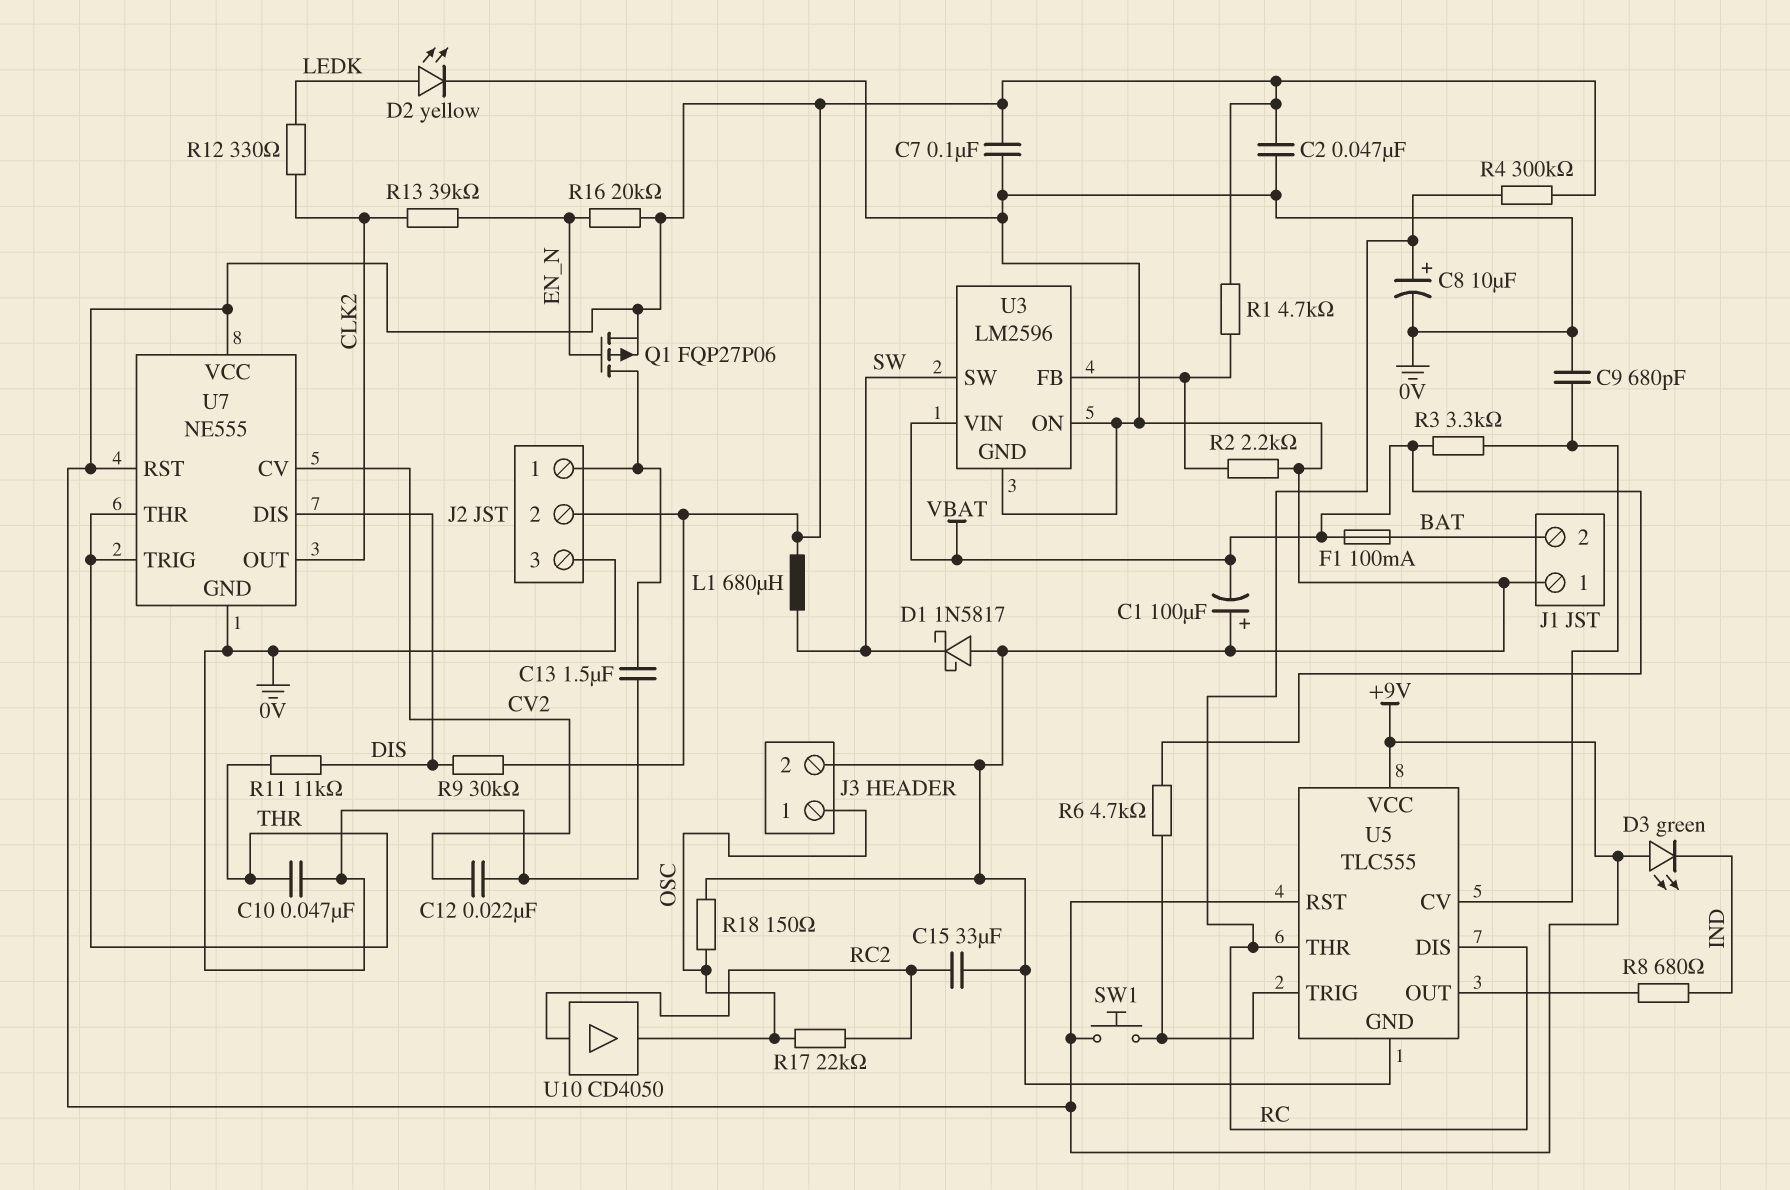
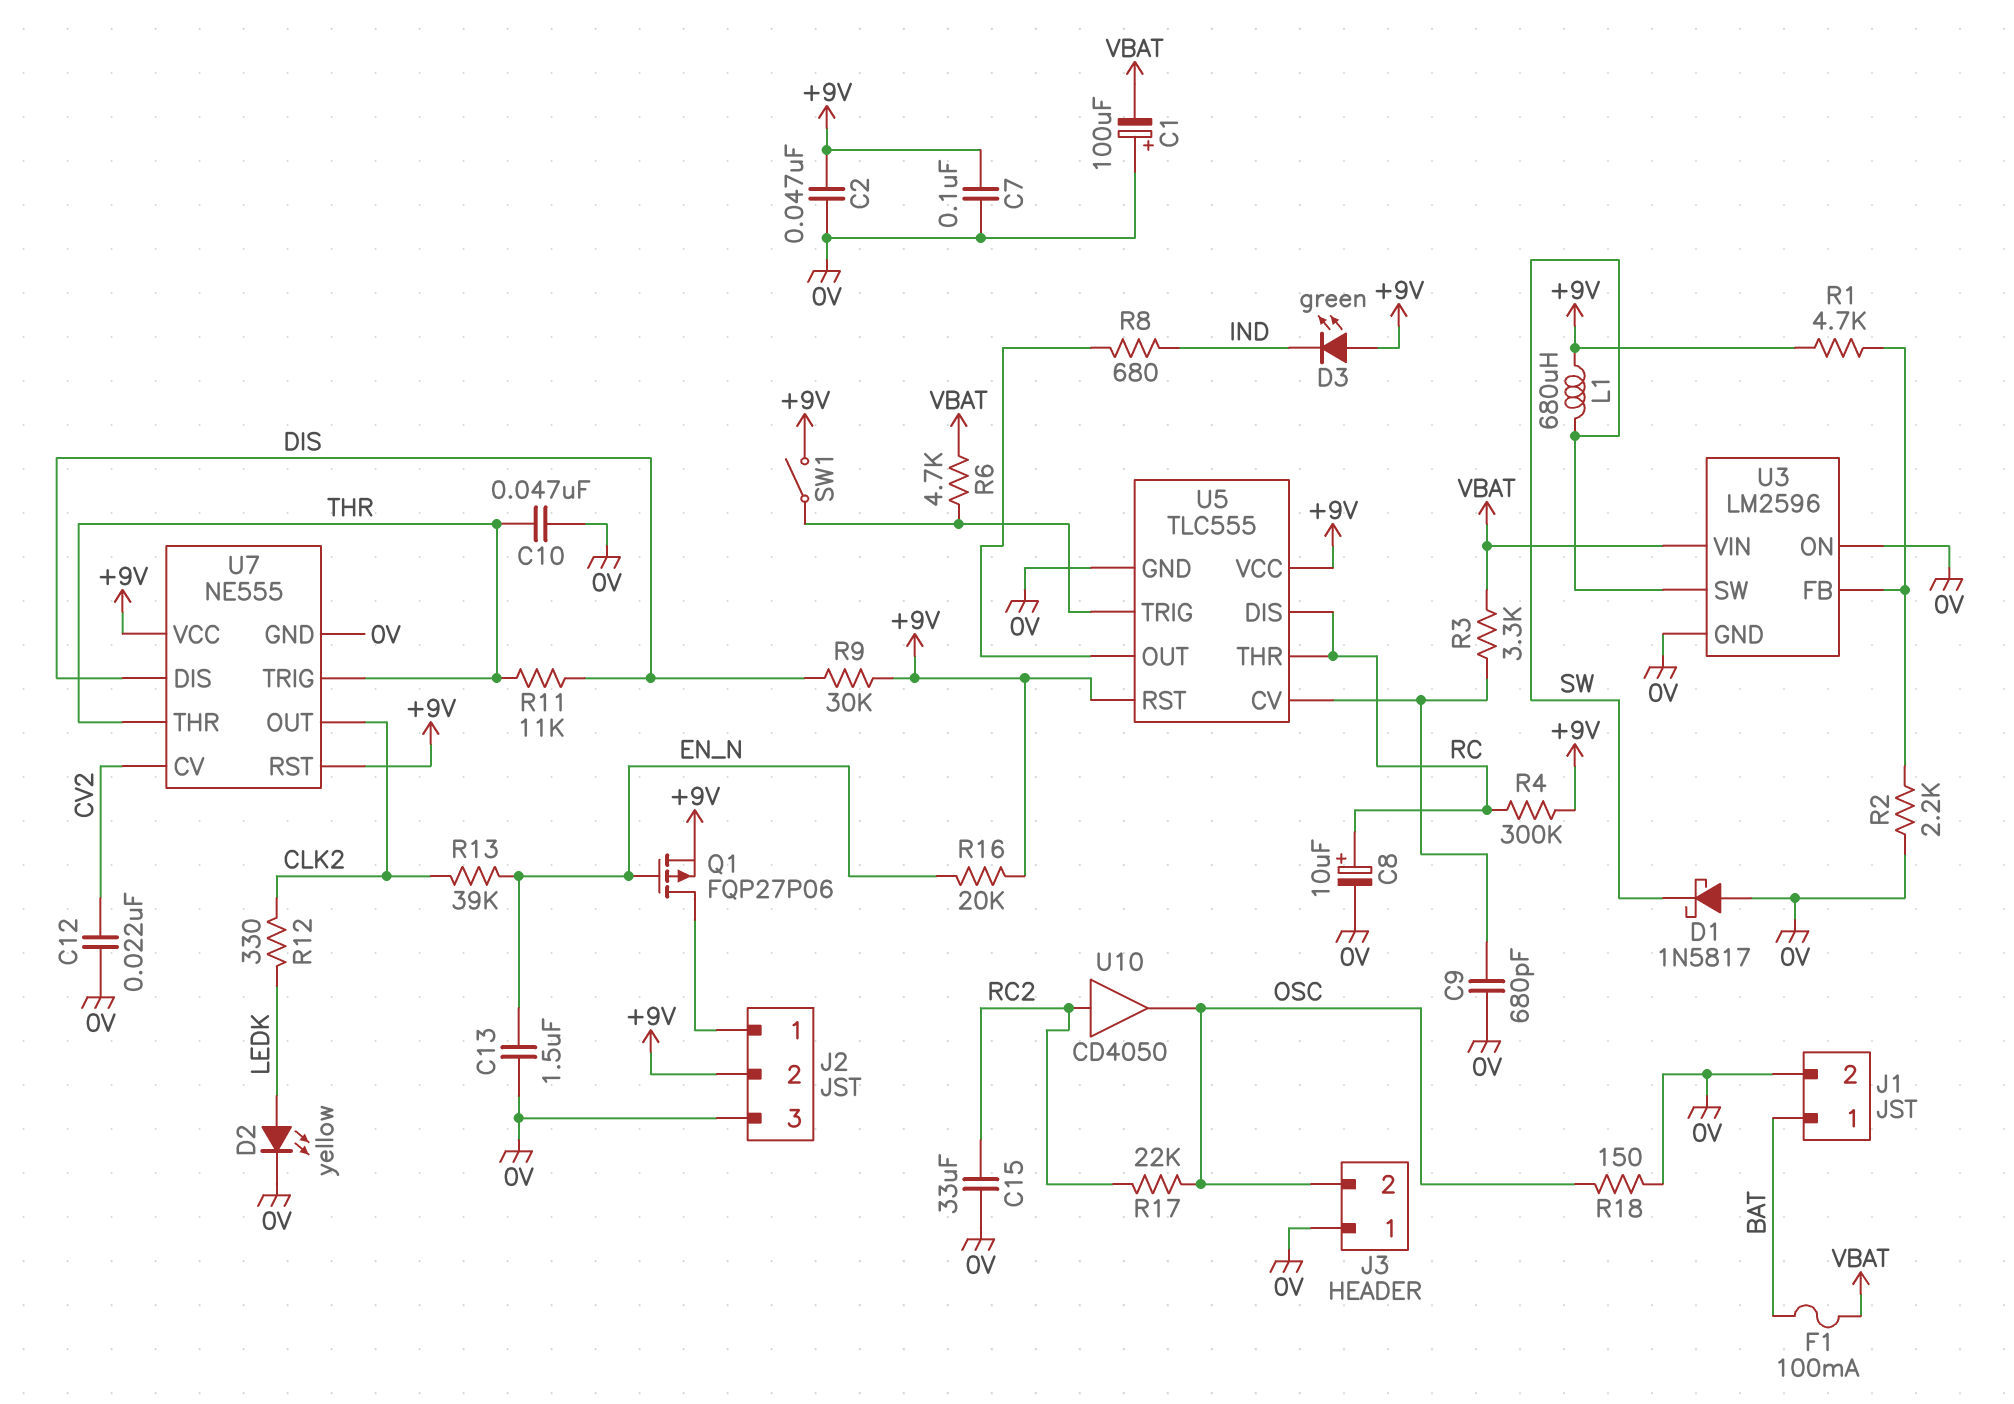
C13: 1.5uF (0V, J2/1) -> 1.5uF (0V, EN_N)
J1 pin 1: 0V -> BAT
J1 pin 2: BAT -> 0V
J3 pin 1: OSC -> 0V
J3 pin 2: 0V -> OSC
SW1: button (+9V, U5/TRIG) -> switch (+9V, U5/TRIG)

